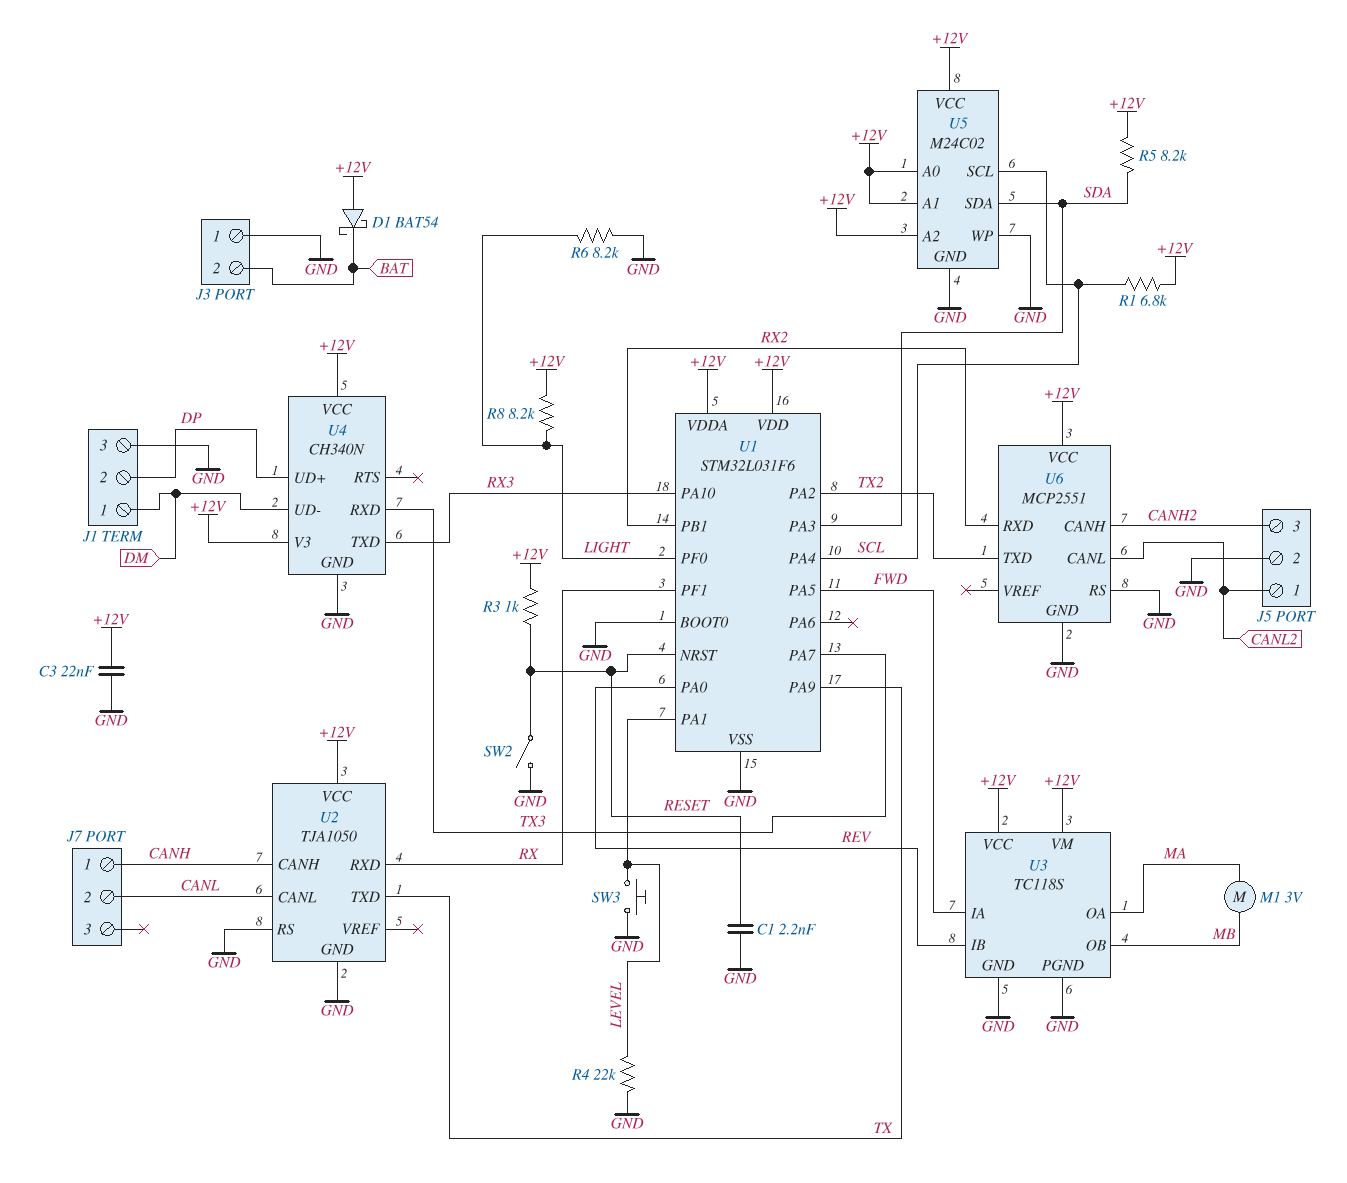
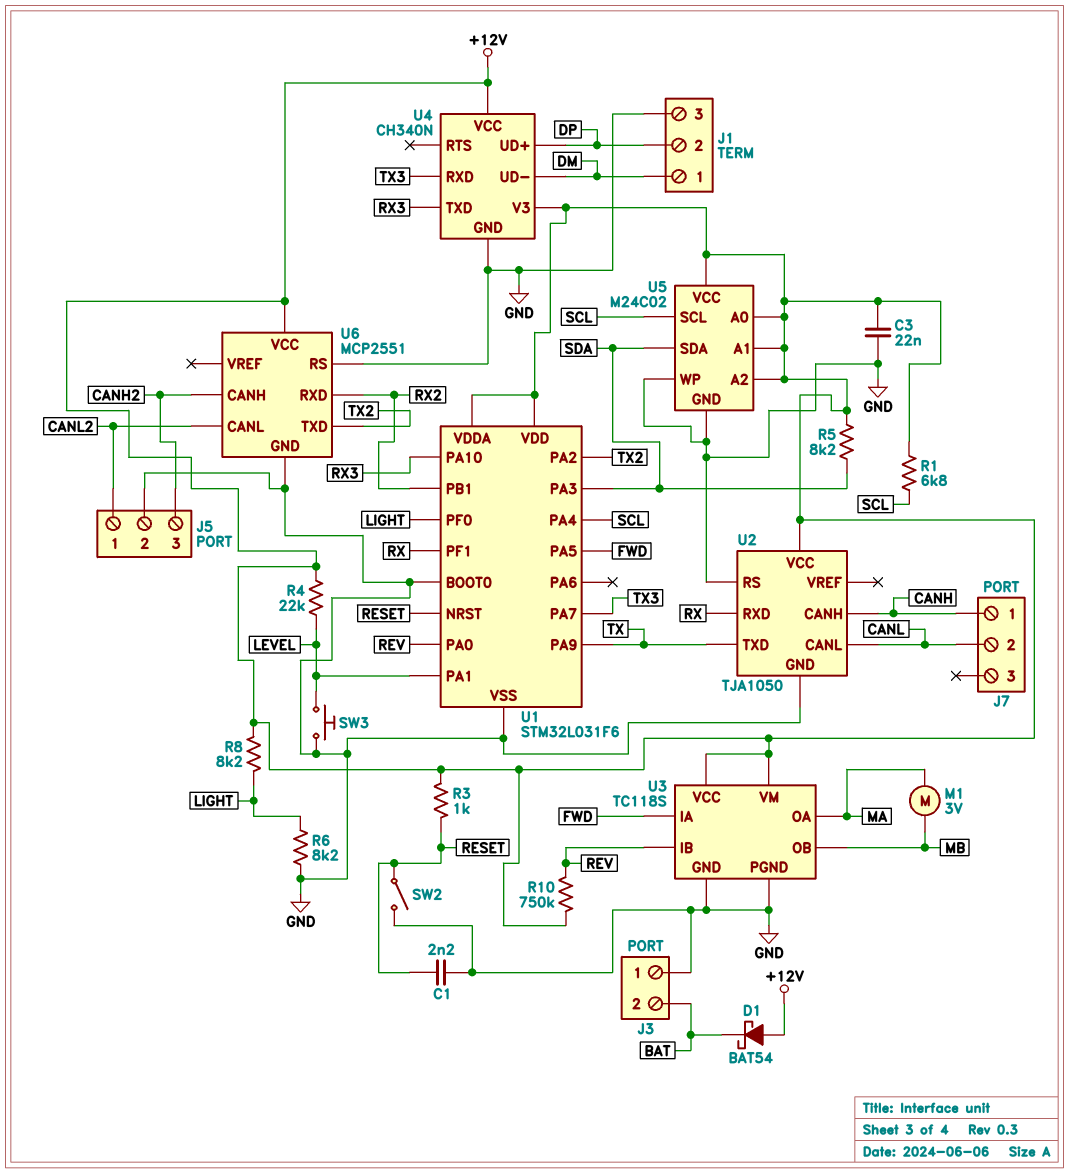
R4: 22k (GND, LEVEL) -> 22k (+12V, LEVEL)
R10: none -> 750k (+12V, REV)

